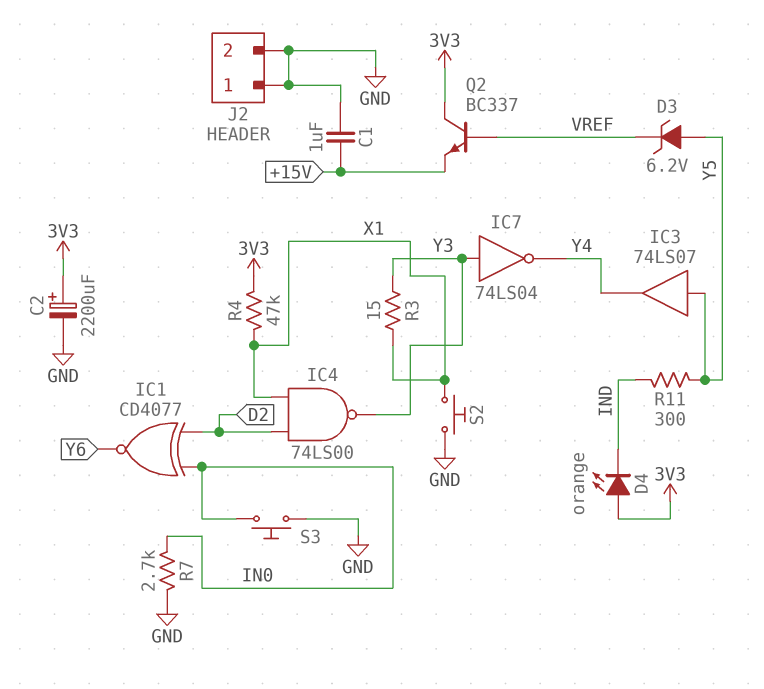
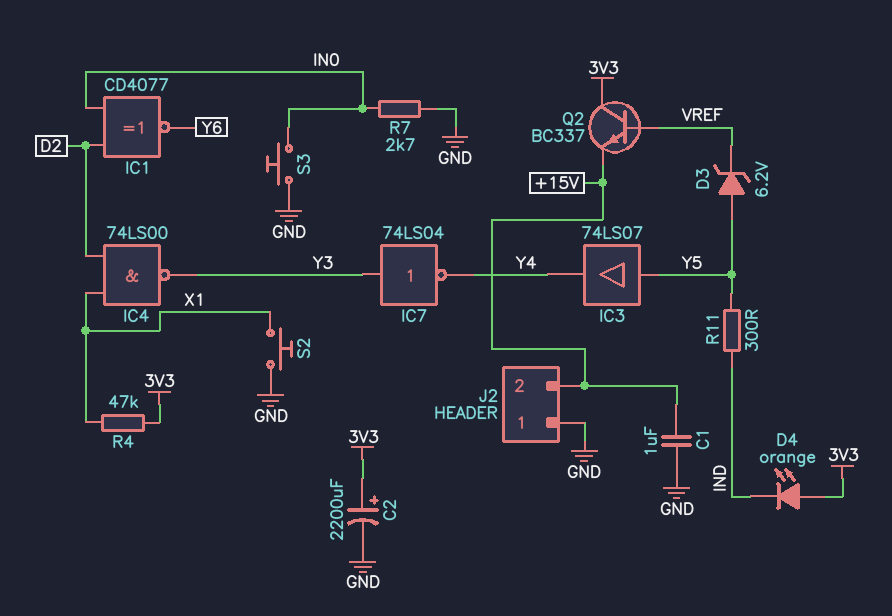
J2 pin 2: GND -> +15V
R3: 15 (X1, Y3) -> none

